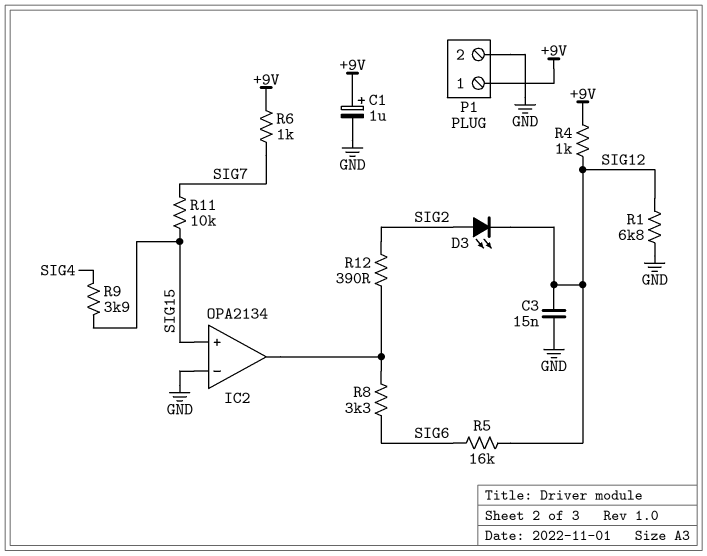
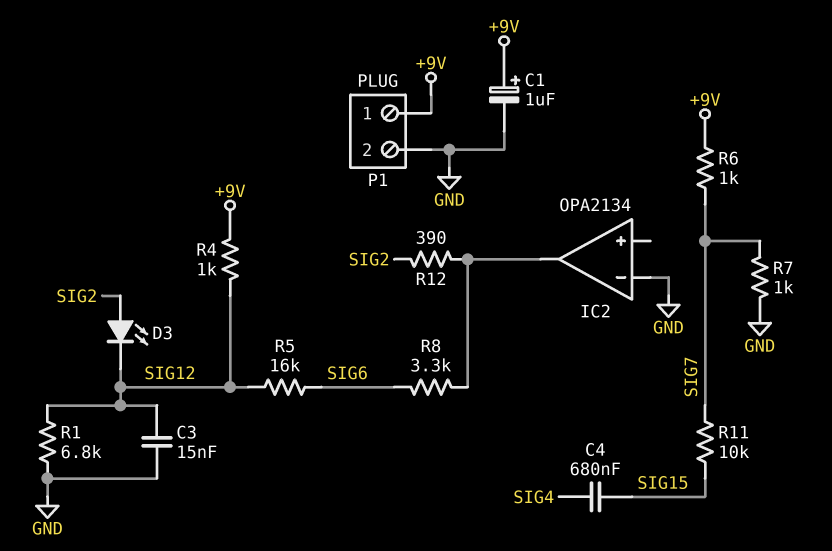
C4: none -> 680nF (SIG4, SIG15)
IC2 pin in+: SIG15 -> none
R7: none -> 1k (GND, SIG7)
R9: 3.9k (SIG4, SIG15) -> none

